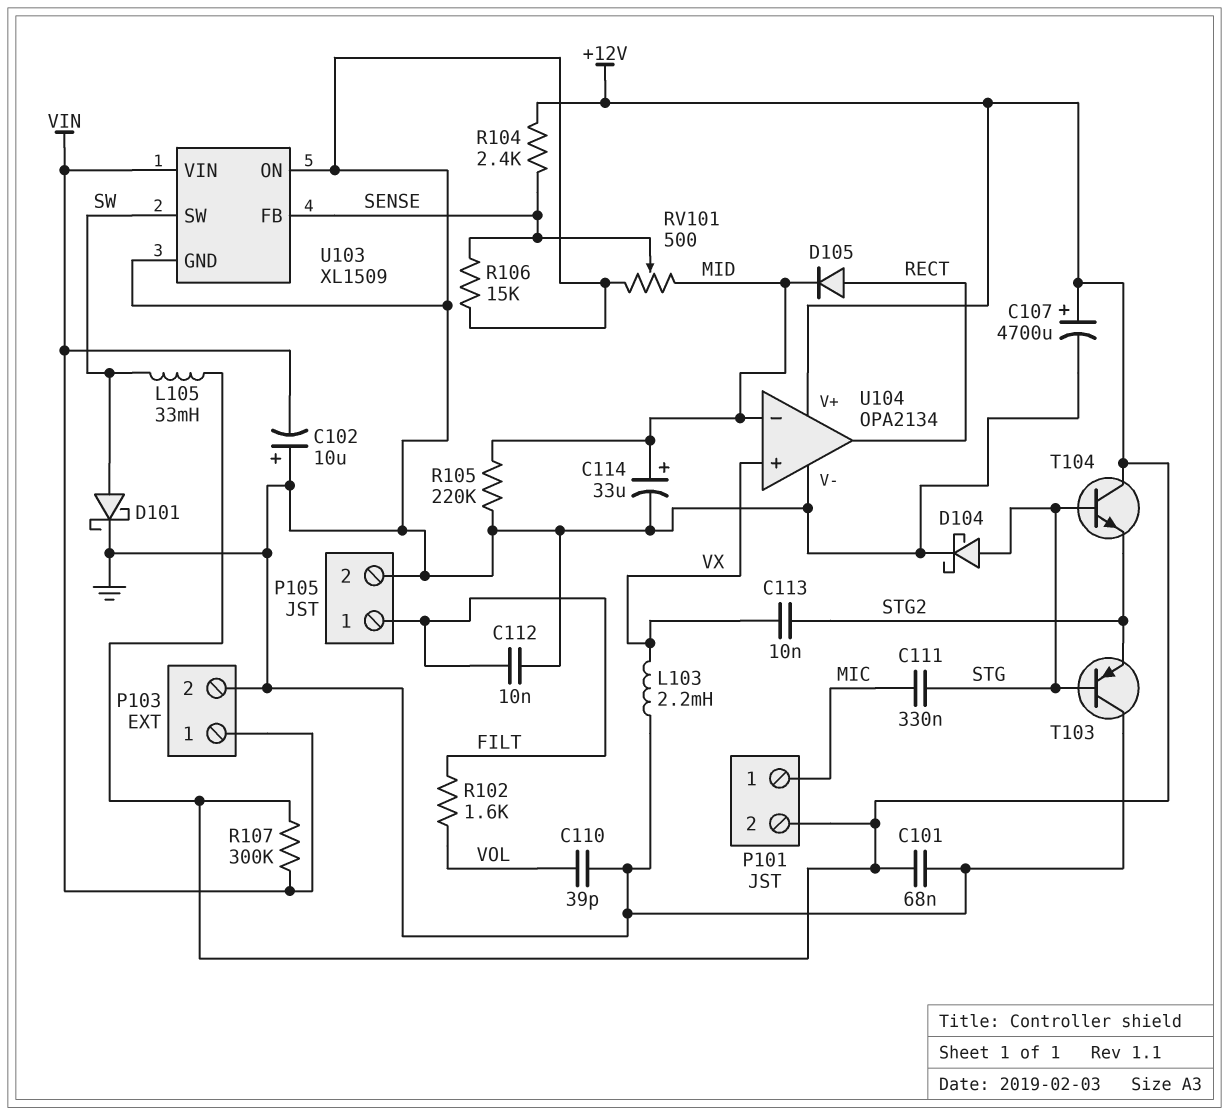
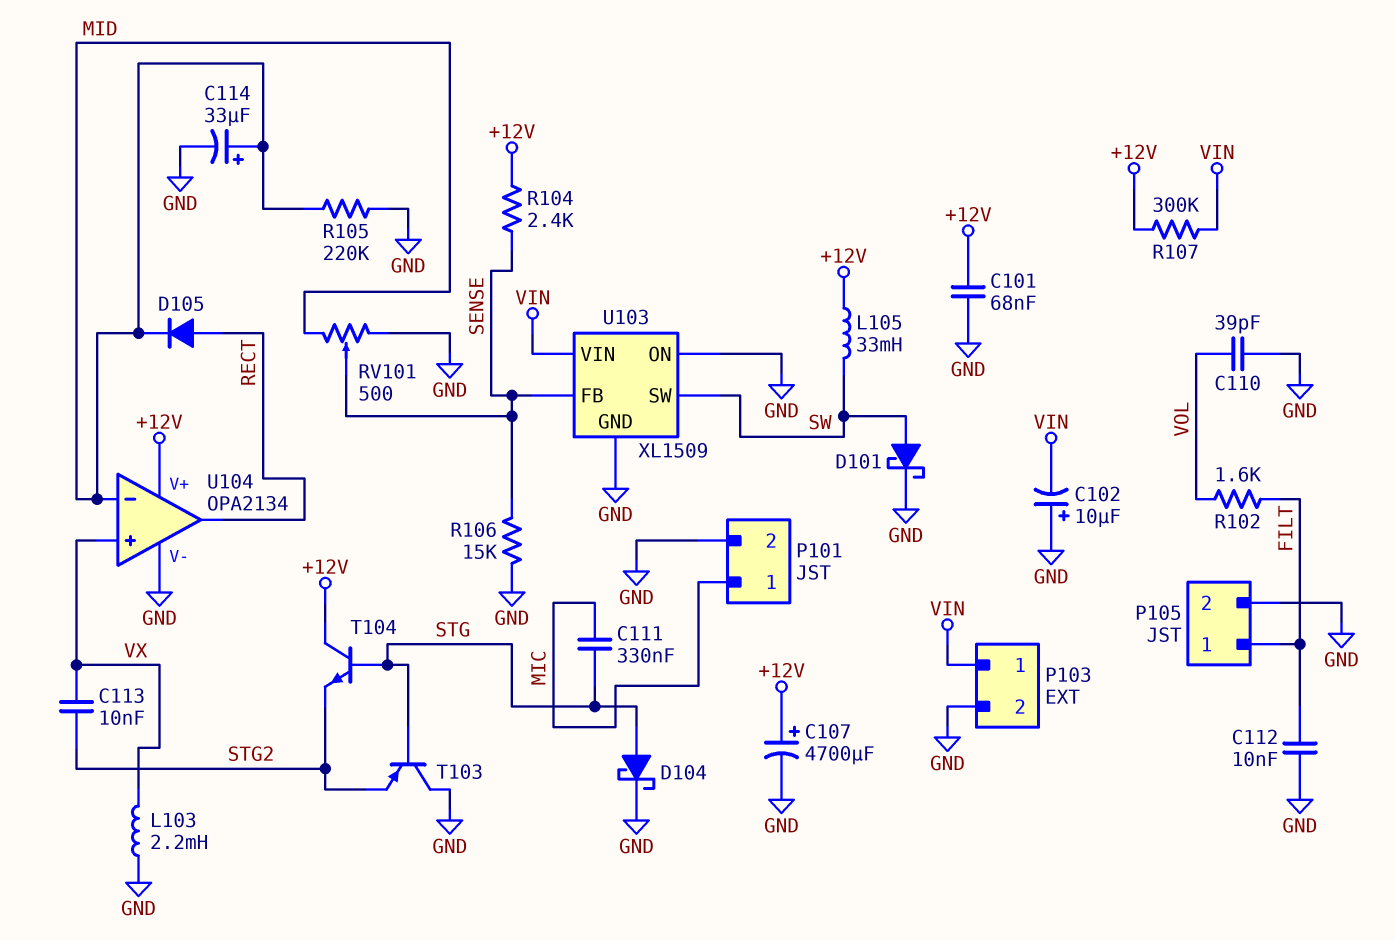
P101 pin 2: +12V -> GND

